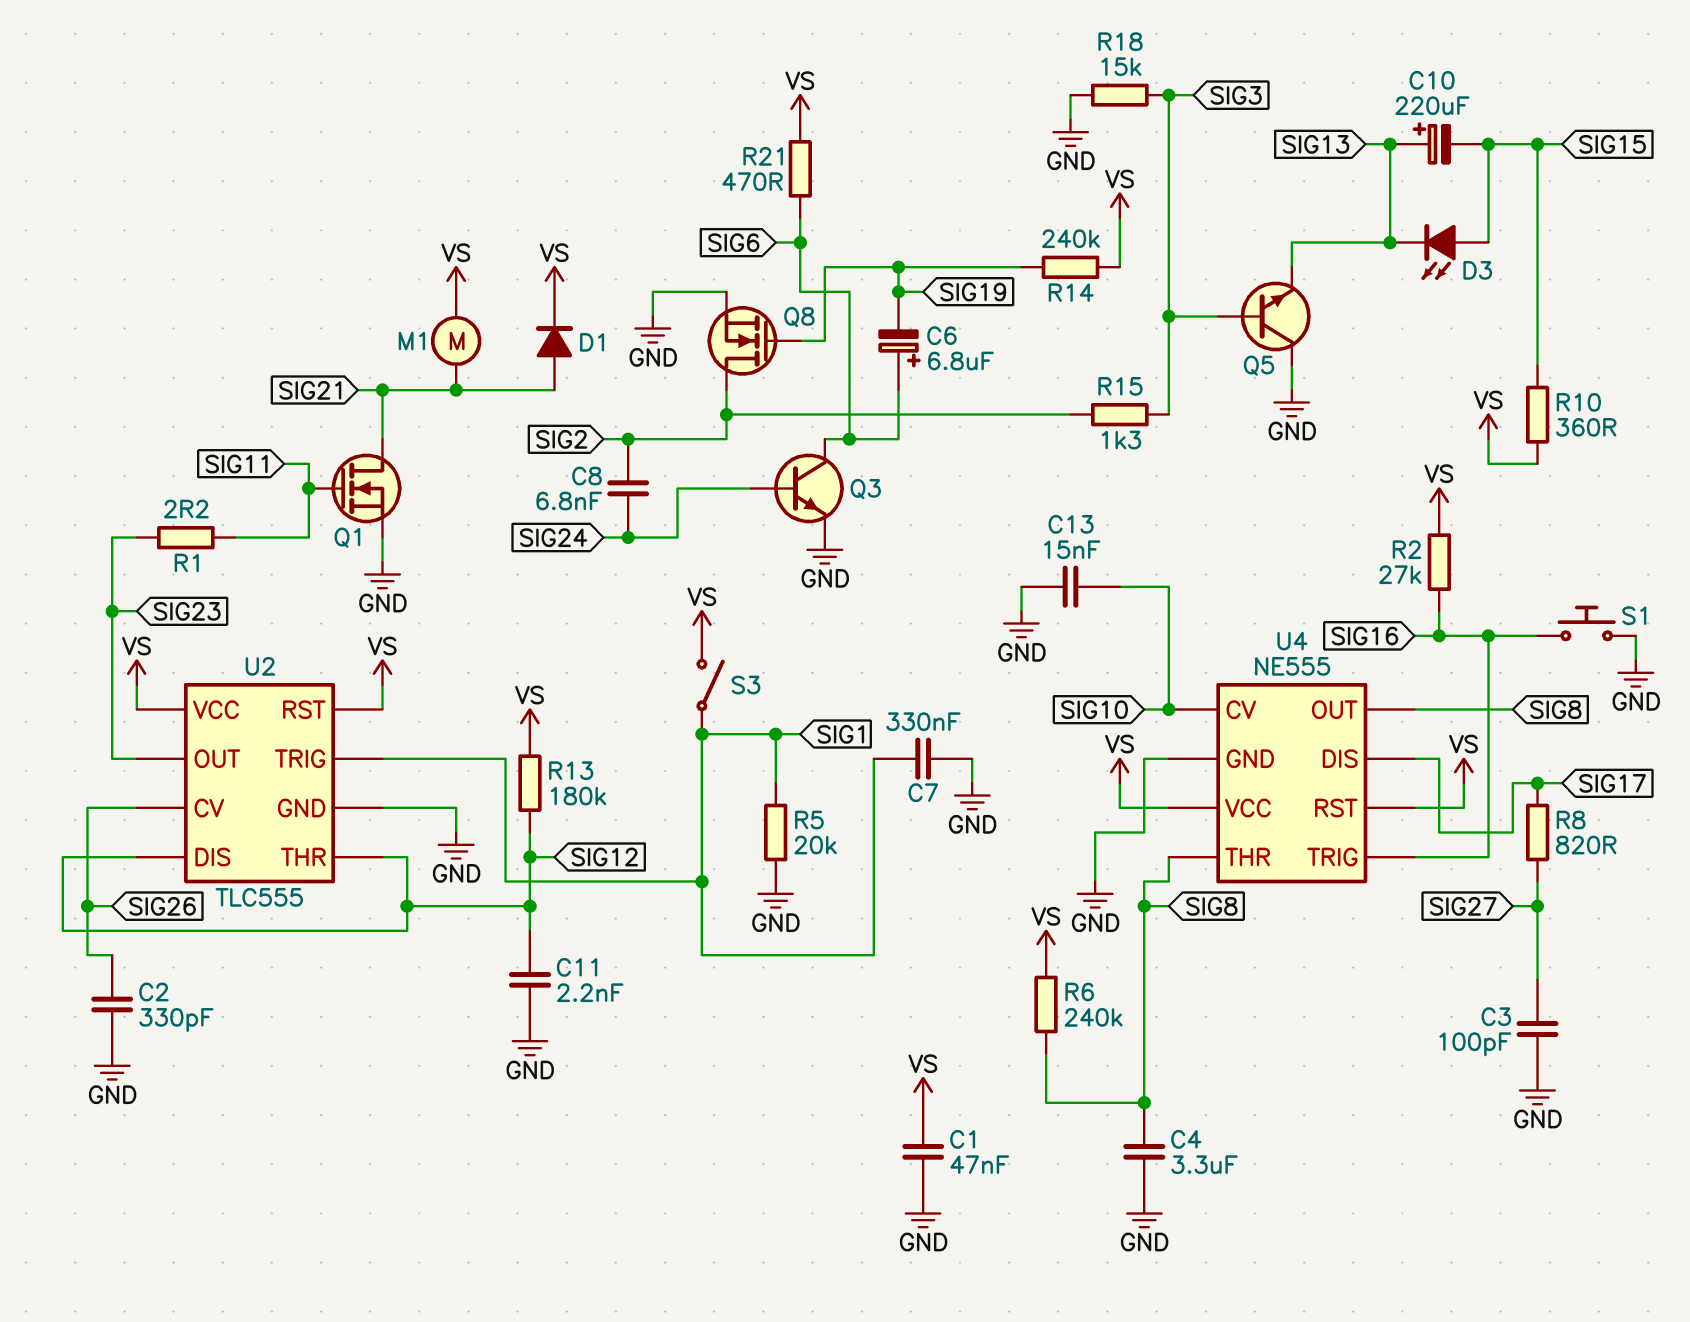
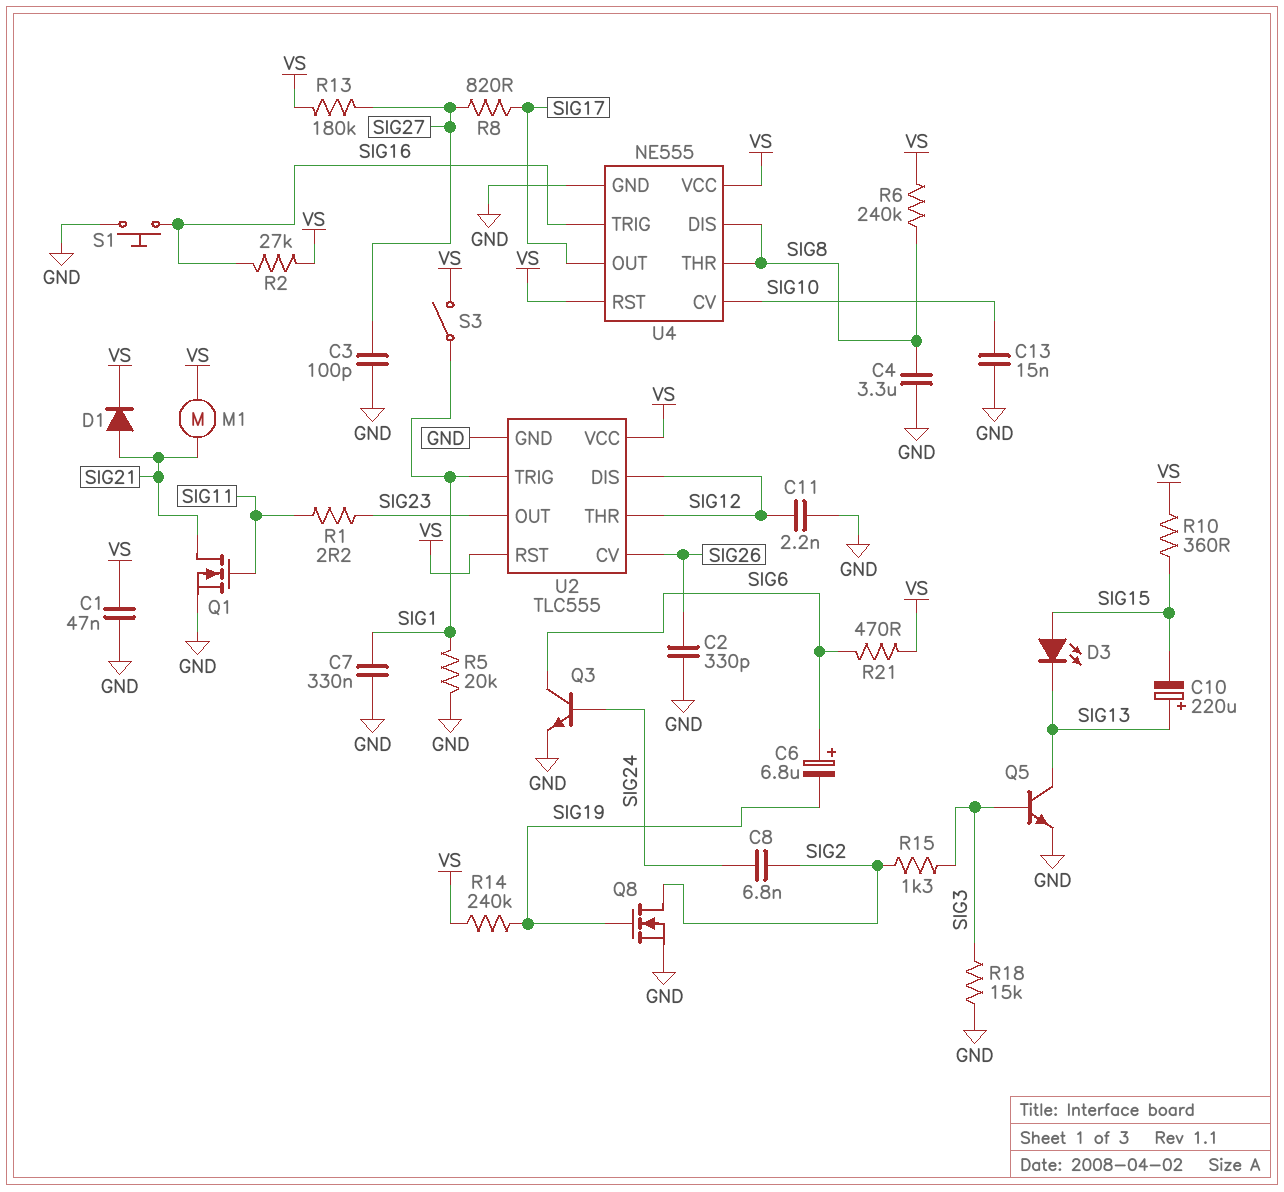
Q5: NPN (B SIG3, C GND, E SIG13) -> NPN (B SIG3, C SIG13, E GND)
R13: 180k (SIG12, VS) -> 180k (SIG27, VS)
U4 pin DIS: SIG17 -> SIG8
U4 pin OUT: SIG8 -> SIG17

